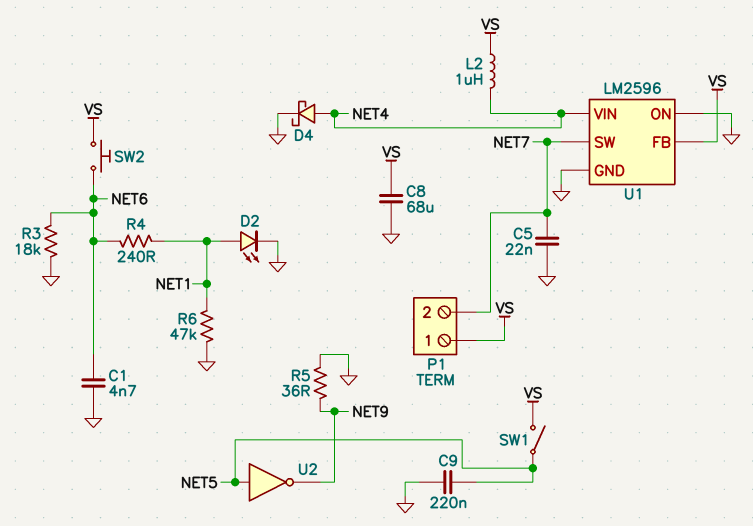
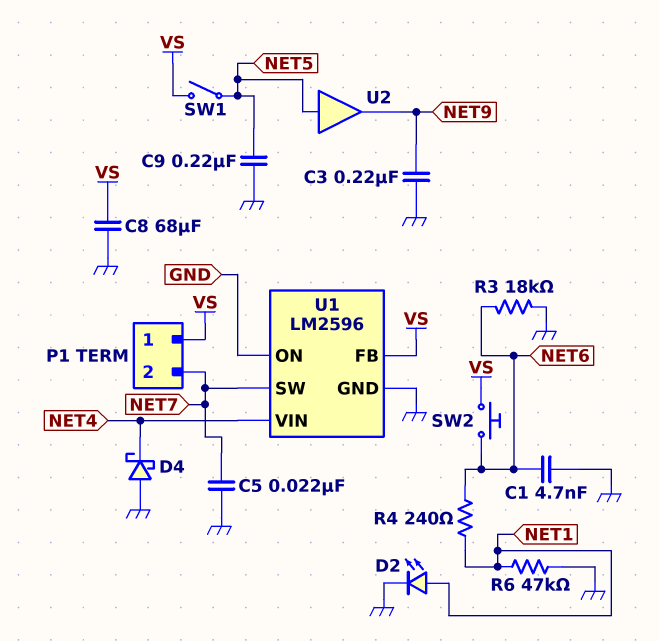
C3: none -> 220nF (GND, NET9)
D4: schottky (A NET4, K GND) -> schottky (A GND, K NET4)
L2: 1uH (NET4, VS) -> none
R5: 36 (GND, NET9) -> none
U2: NOT (in NET5, out NET9) -> buffer (in NET5, out NET9)

